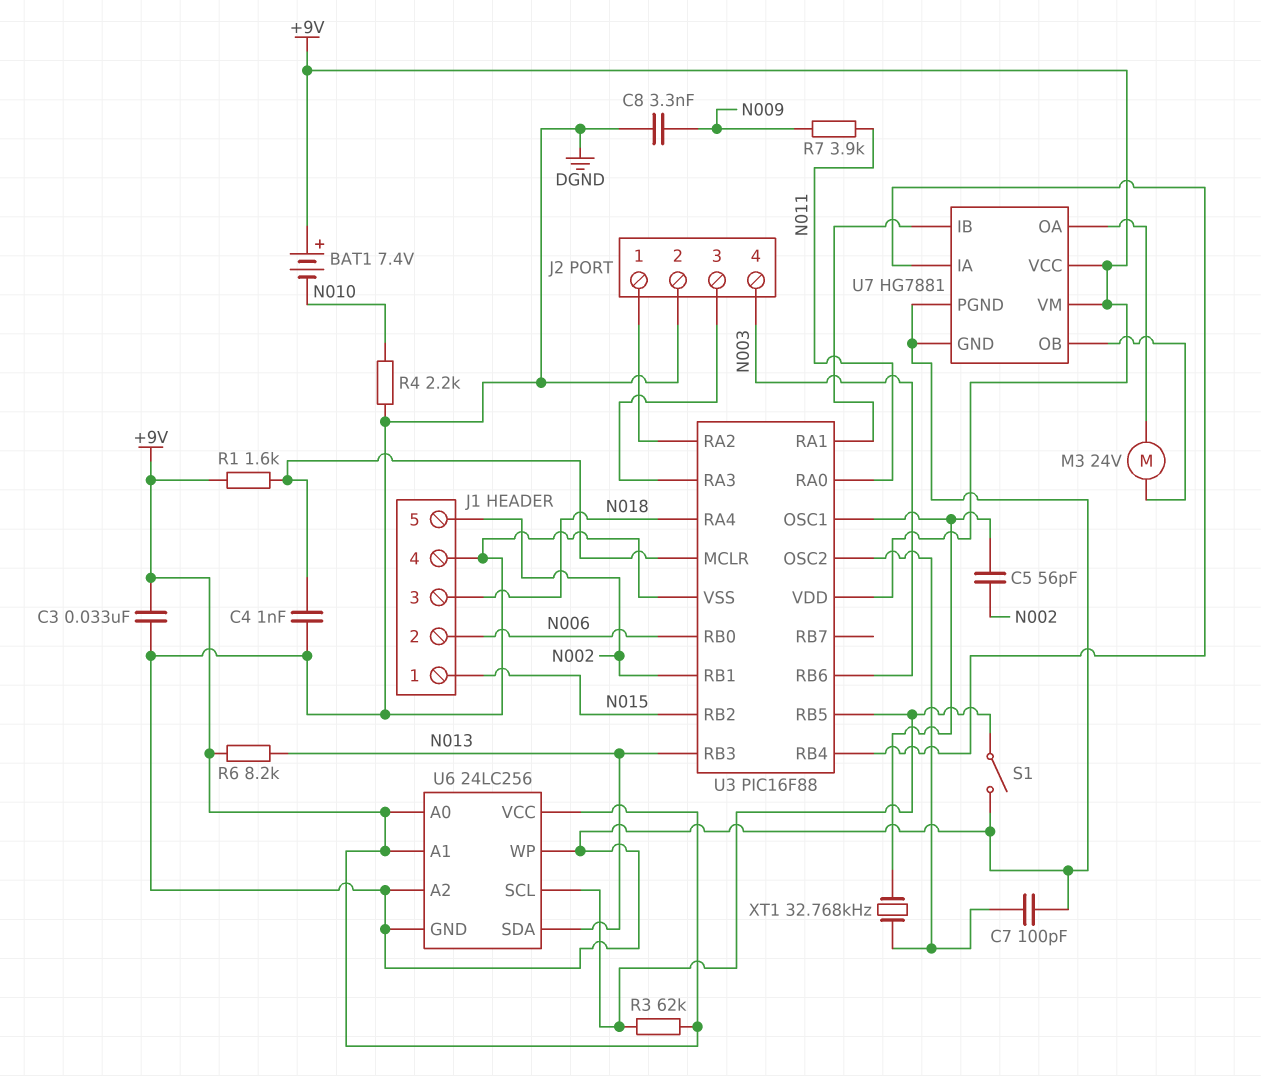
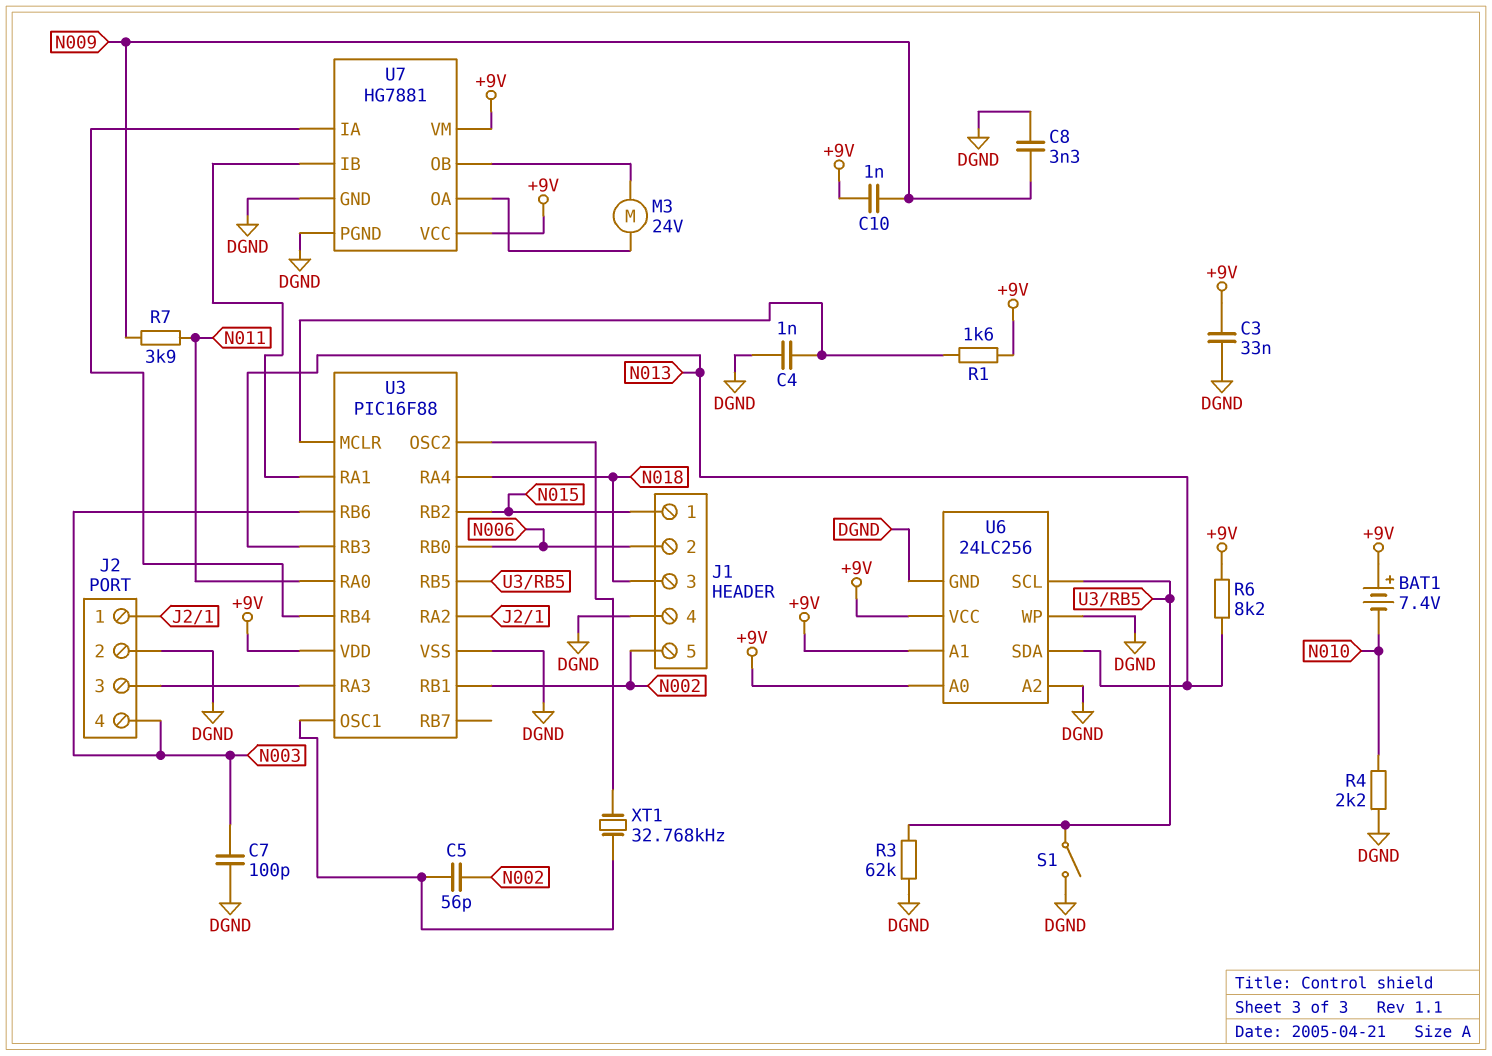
C7: 100pF (DGND, U3/OSC2) -> 100pF (DGND, N003)
C10: none -> 1nF (+9V, N009)
R3: 62k (+9V, U3/RB5) -> 62k (DGND, U3/RB5)

